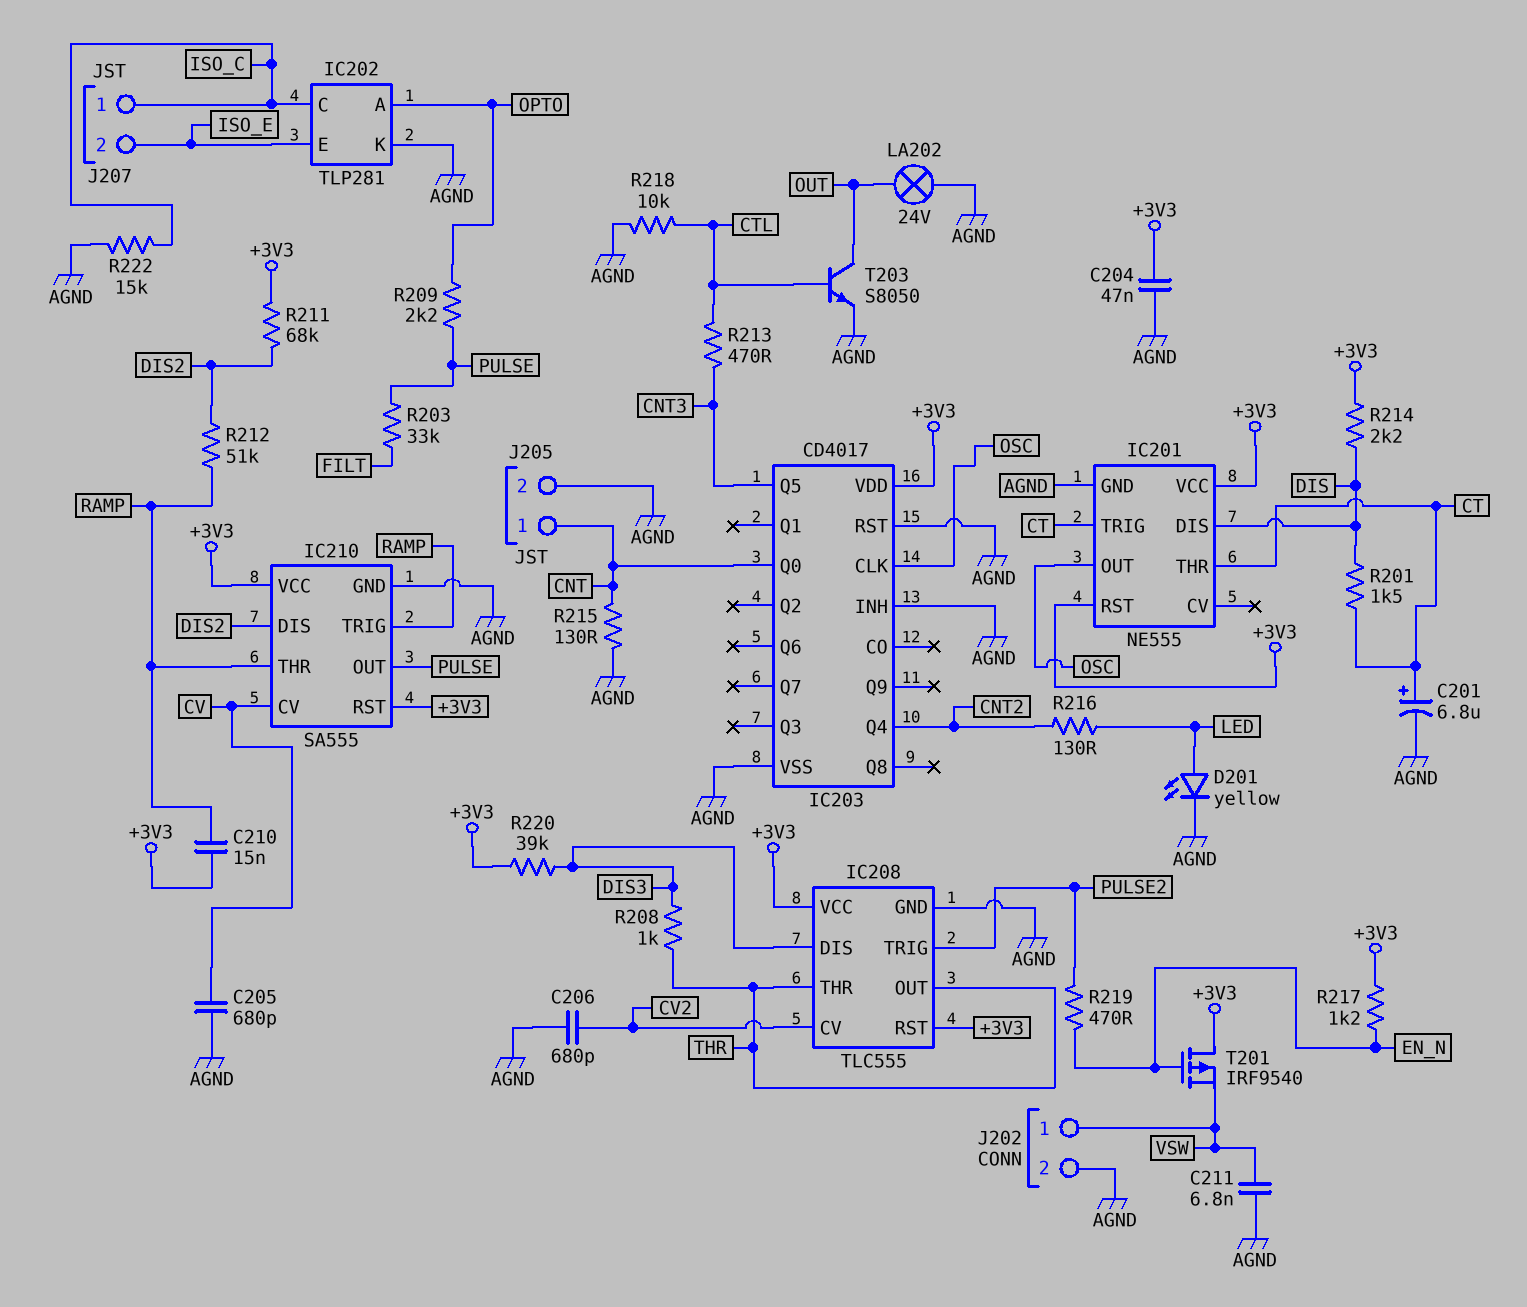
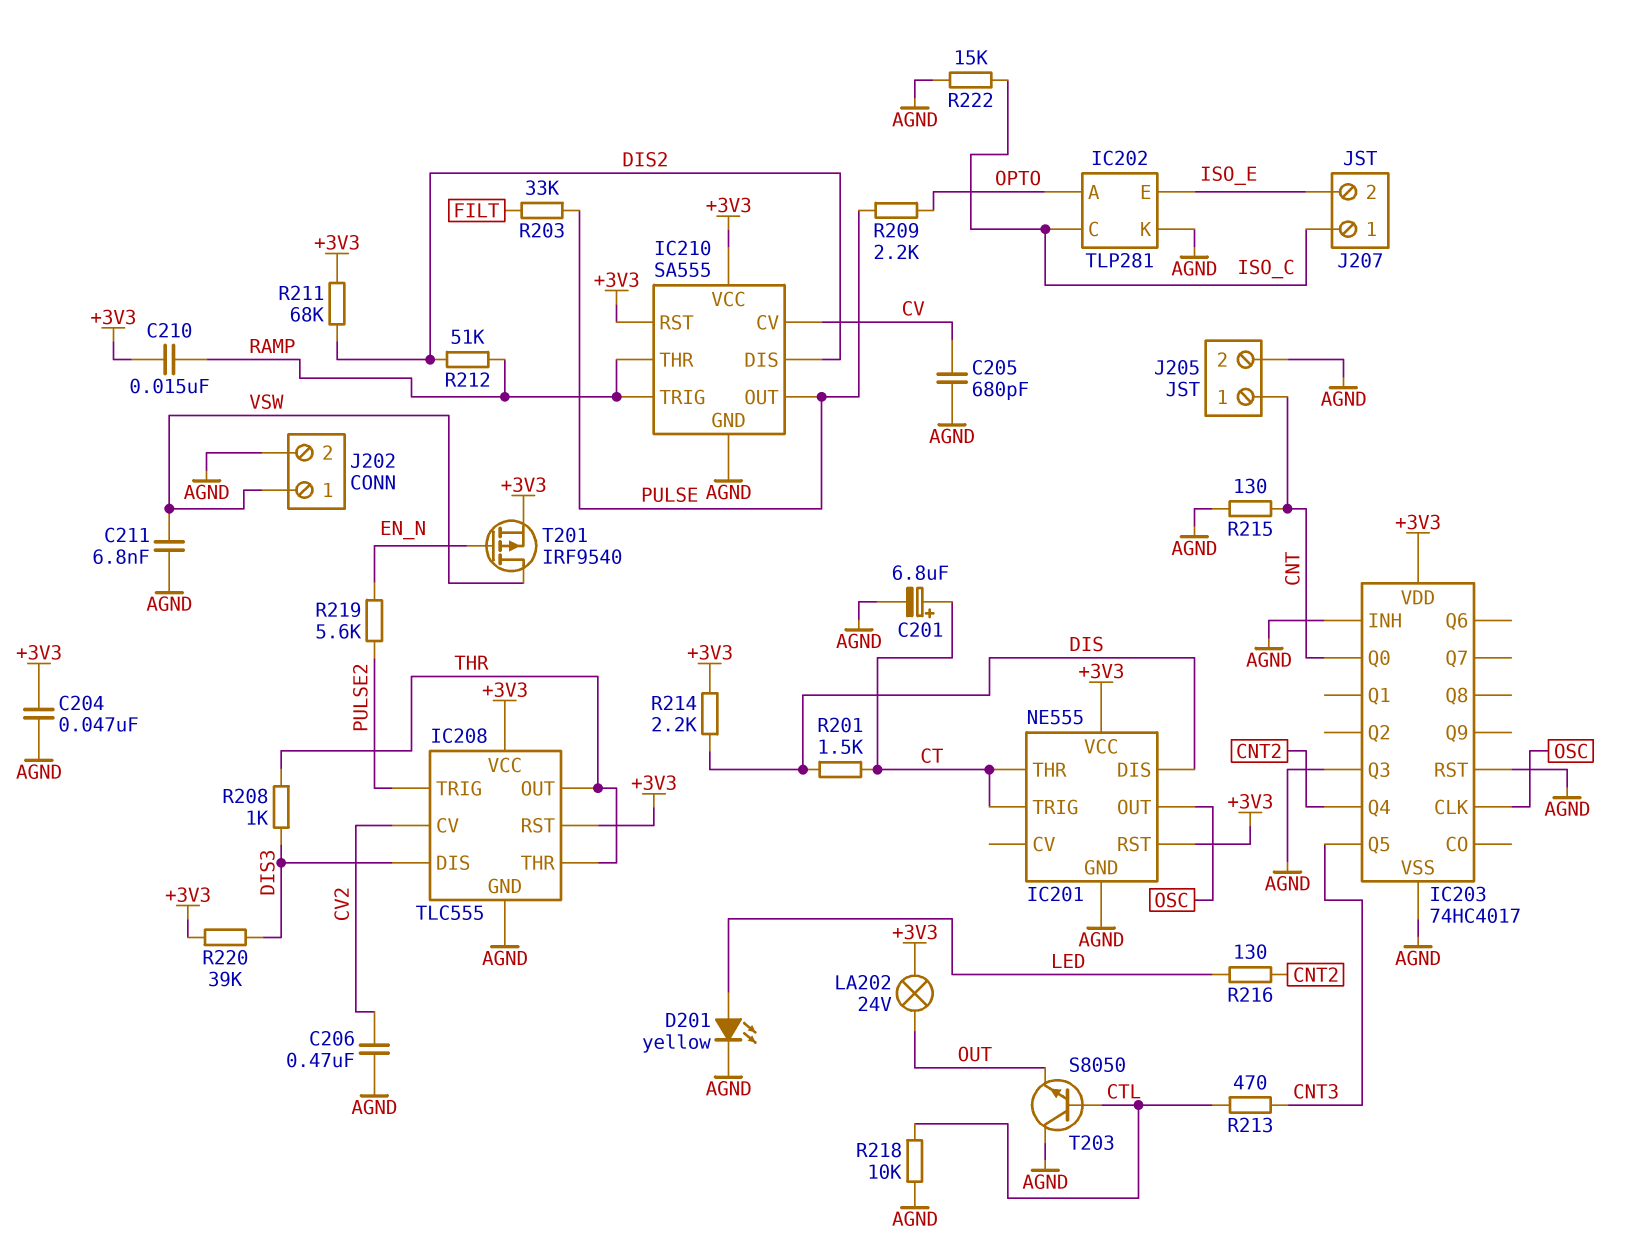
C206: 680pF (AGND, CV2) -> 470nF (AGND, CV2)
IC203: CD4017 -> 74HC4017
IC203 pin Q3: none -> AGND
LA202: lamp 24V (AGND, OUT) -> lamp 24V (+3V3, OUT)
R217: 1.2k (+3V3, EN_N) -> none
R219: 470 (EN_N, PULSE2) -> 5.6k (EN_N, PULSE2)
T201: PMOS IRF9540 (G EN_N, D +3V3, S VSW) -> PMOS IRF9540 (G EN_N, D VSW, S +3V3)
T203: NPN S8050 (B CTL, C OUT, E AGND) -> NPN S8050 (B CTL, C AGND, E OUT)

